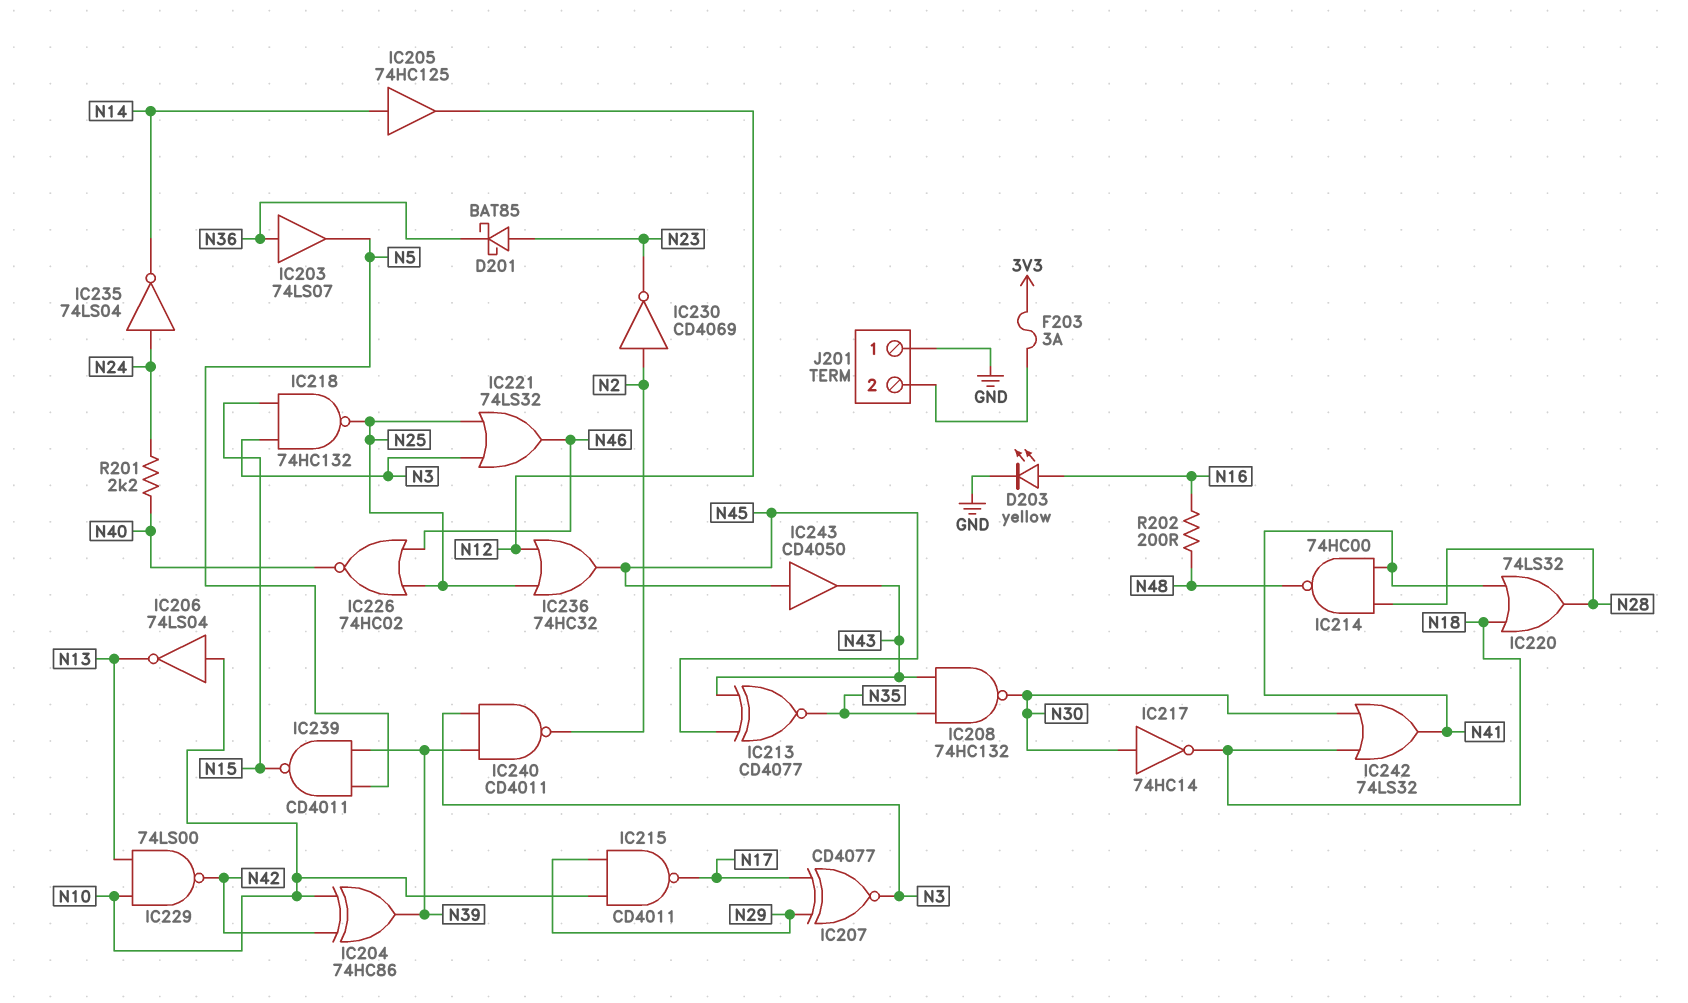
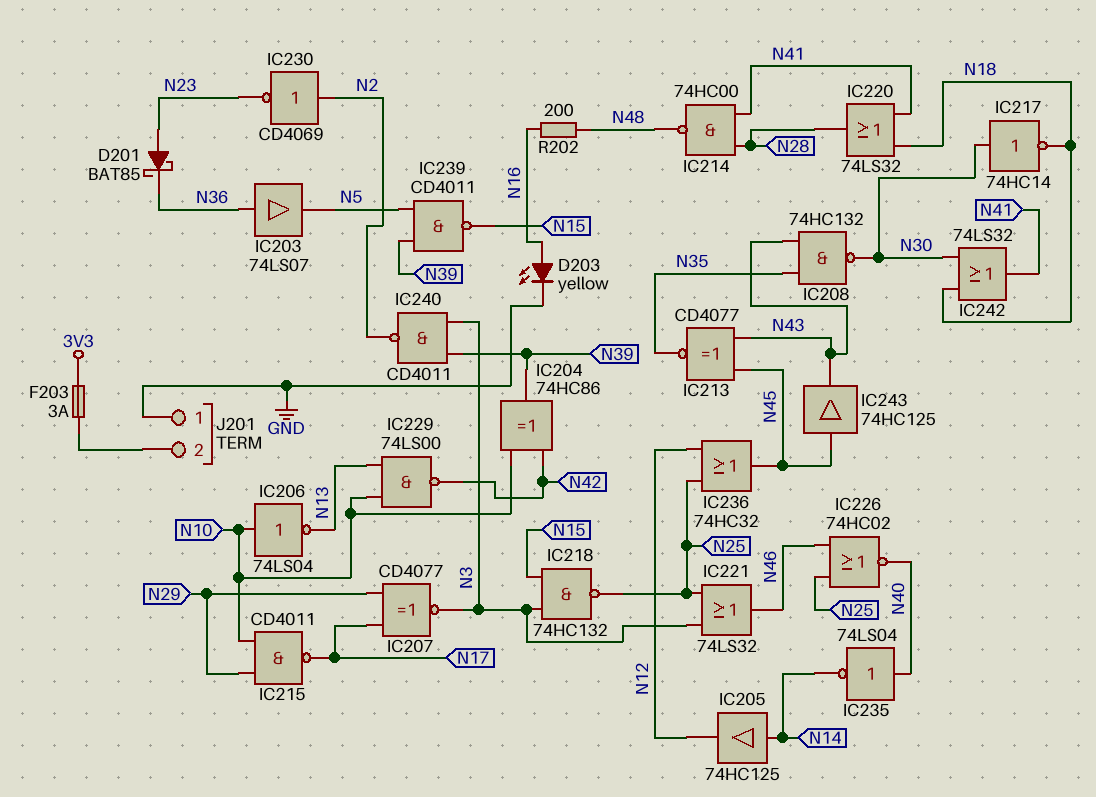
IC235: NOT 74LS04 (in N24, out N14) -> NOT 74LS04 (in N40, out N14)
IC243: buffer CD4050 (in N45, out N43) -> buffer 74HC125 (in N45, out N43)
R201: 2.2k (N24, N40) -> none

